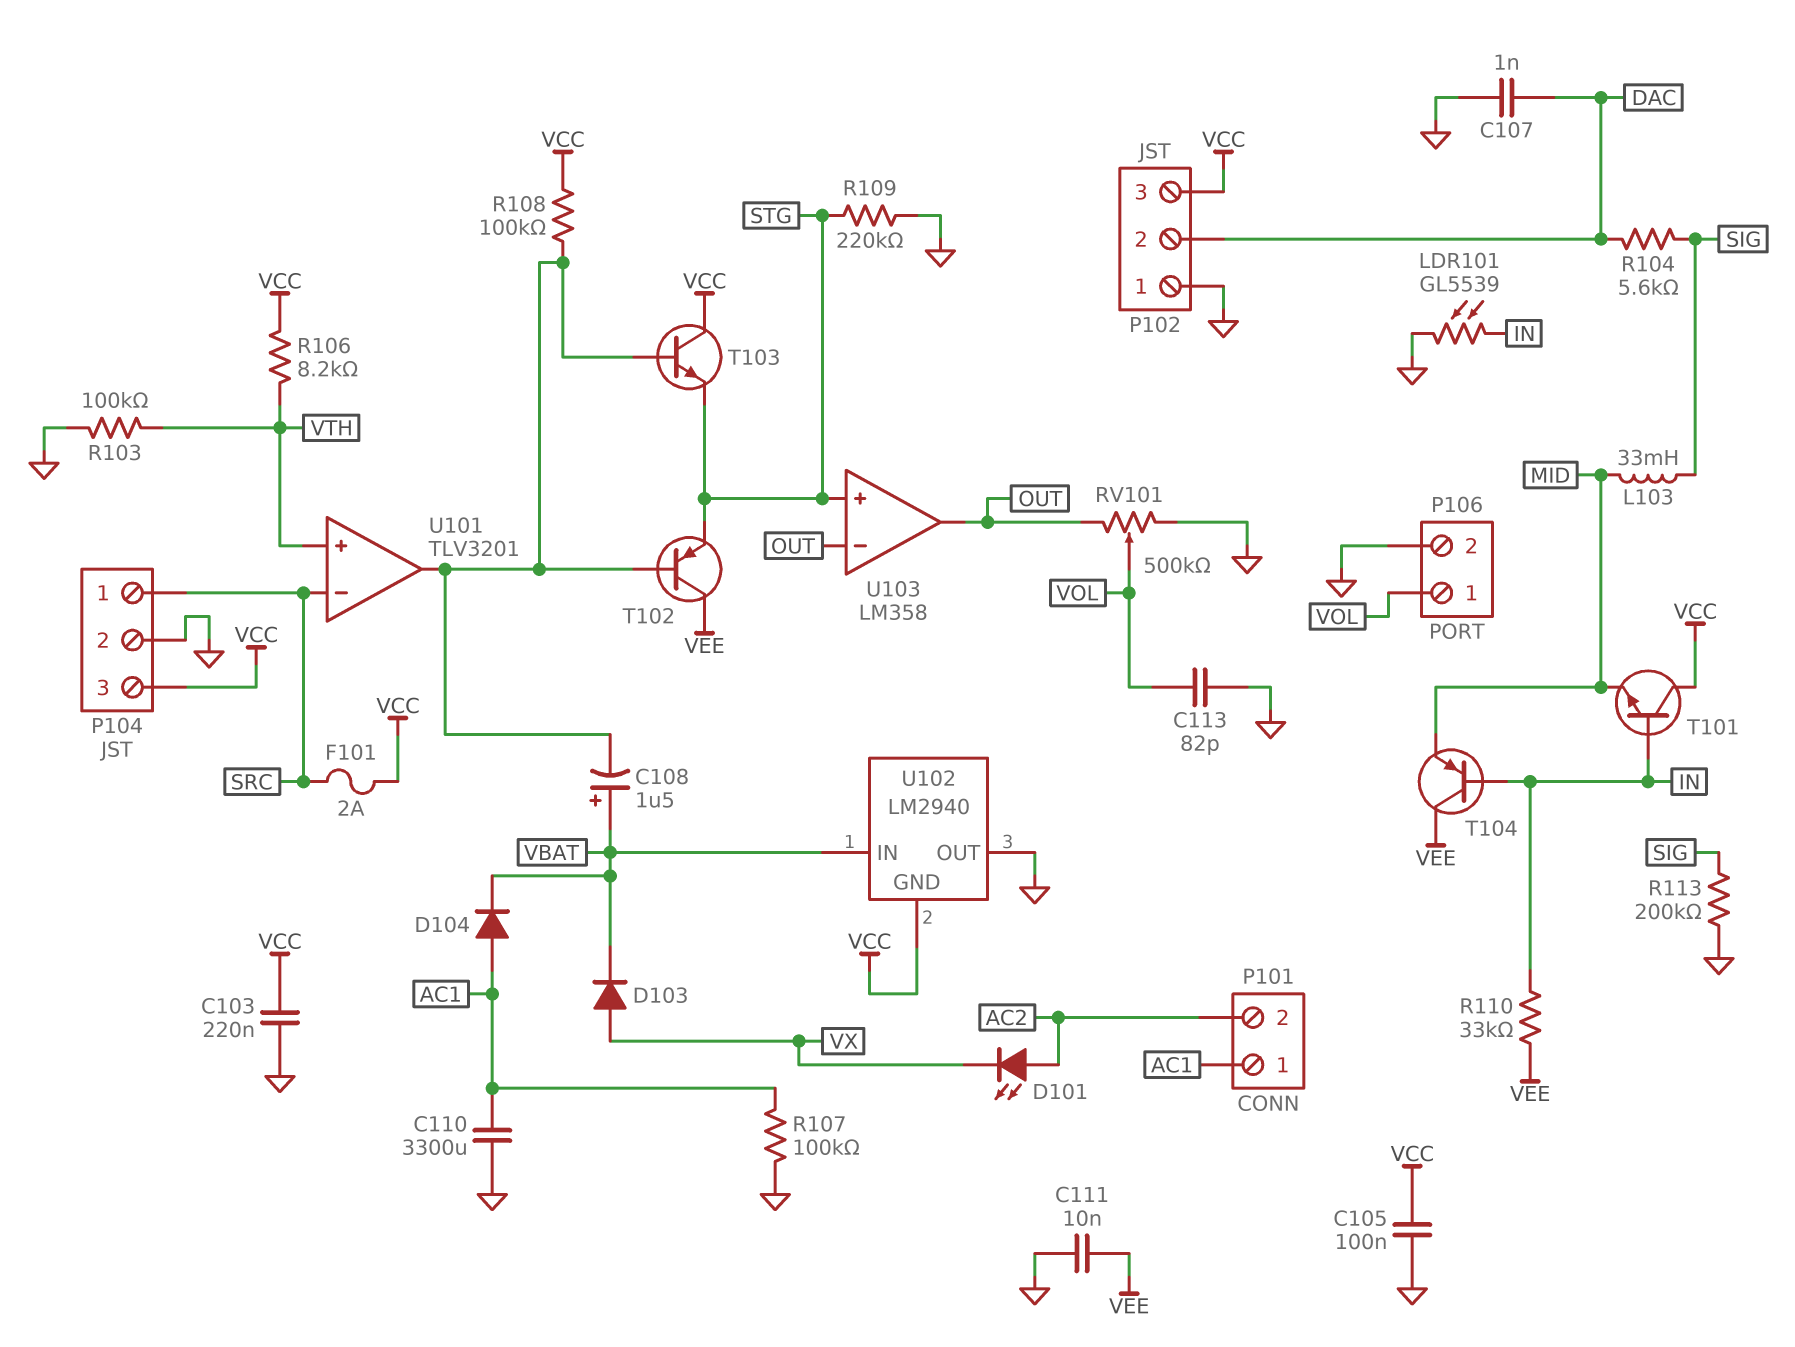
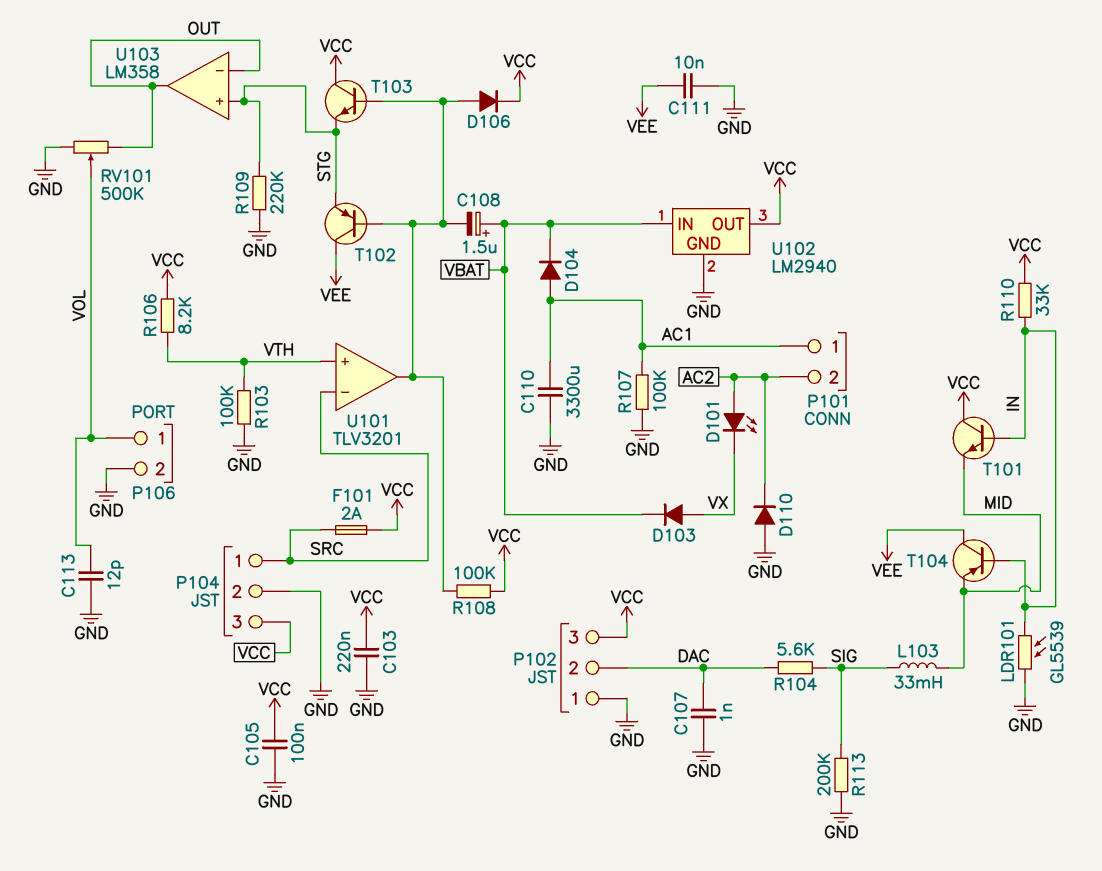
C113: 82pF (GND, VOL) -> 12pF (GND, VOL)
D106: none -> diode (A U101/out, K VCC)
D110: none -> diode (A GND, K AC2)
R110: 33k (IN, VEE) -> 33k (IN, VCC)
U102 pin GND: VCC -> GND
U102 pin OUT: GND -> VCC

